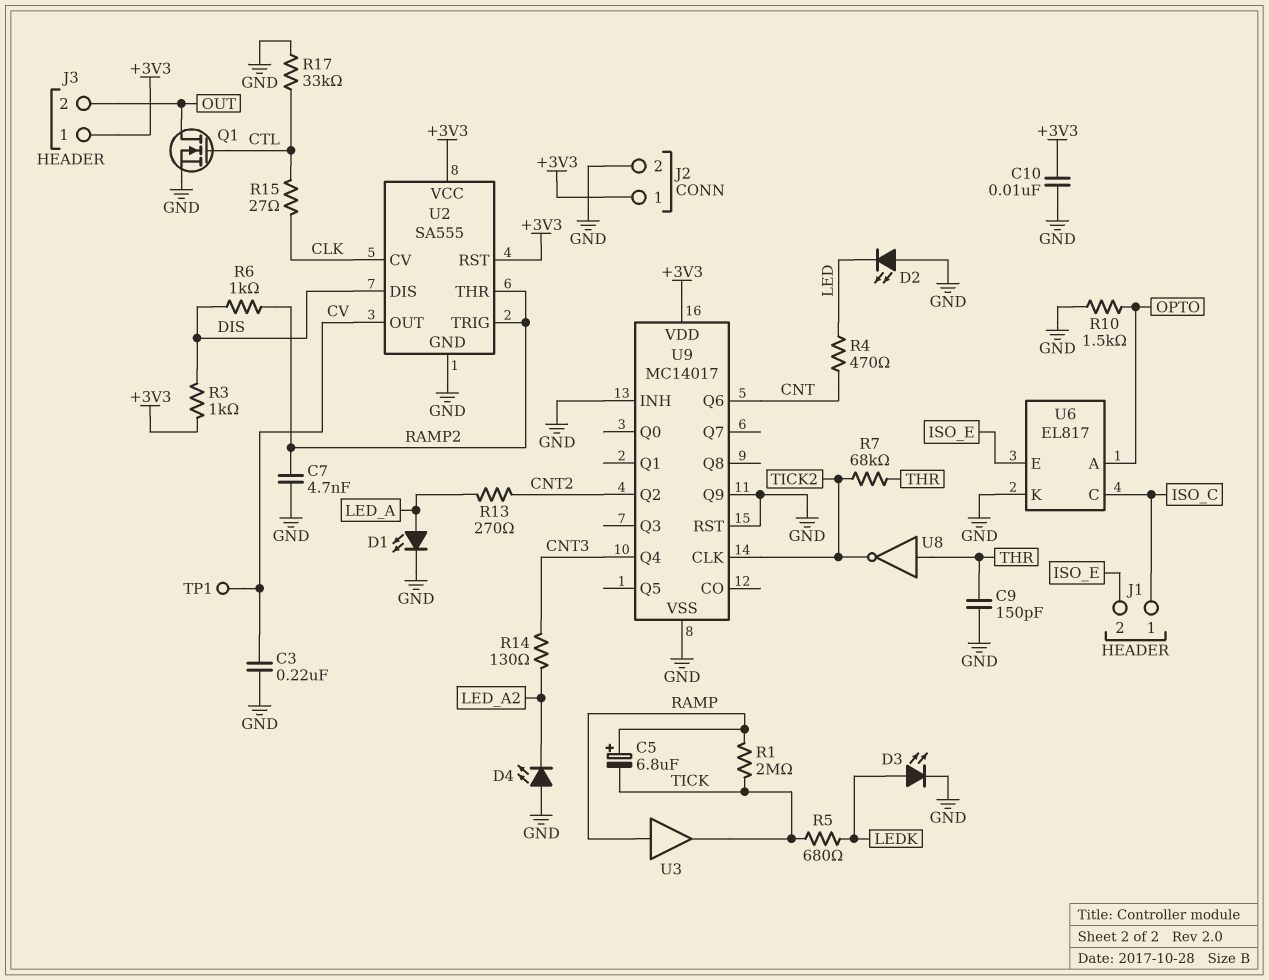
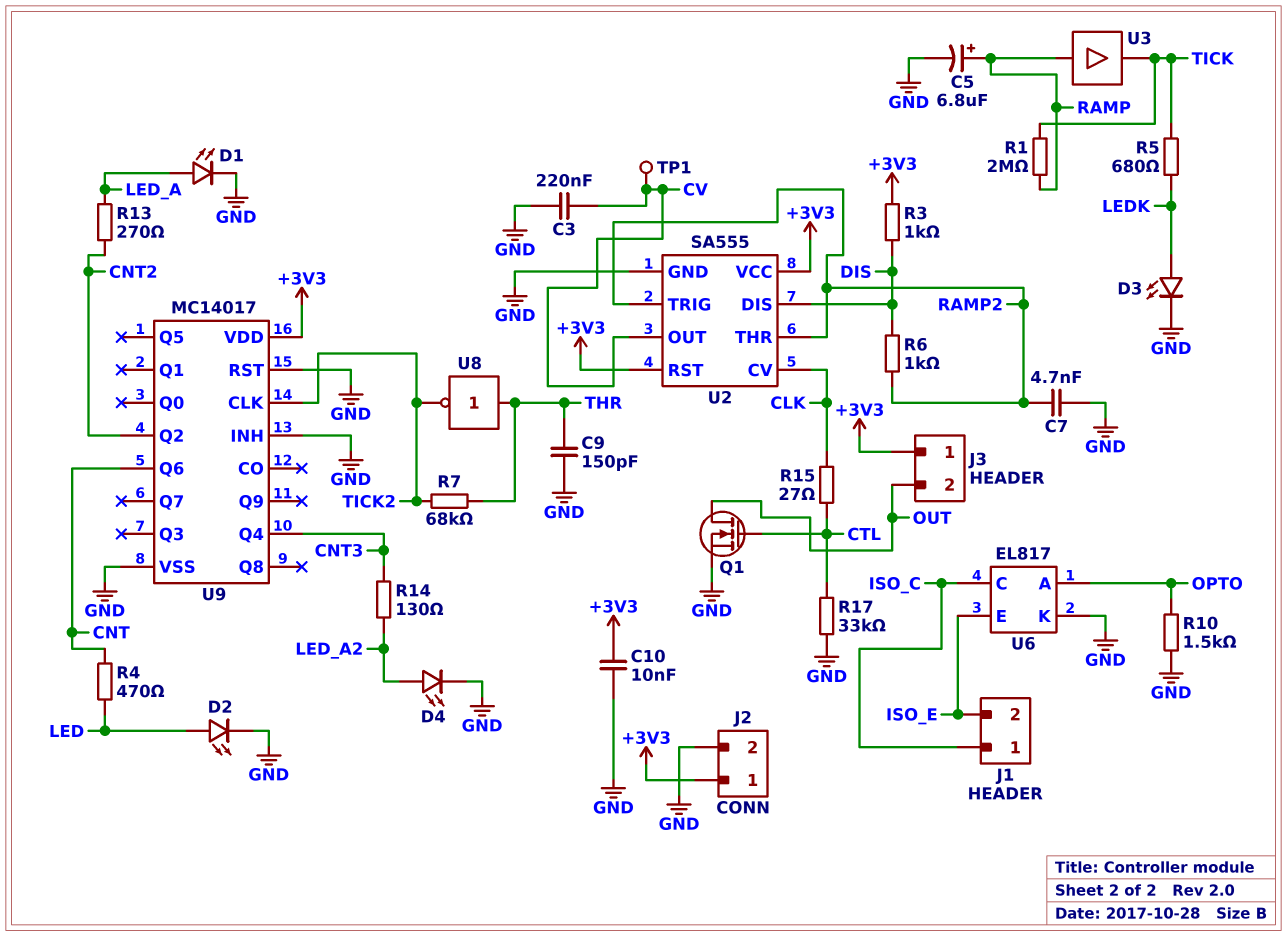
C5: 6.8uF (plus RAMP, minus TICK) -> 6.8uF (plus RAMP, minus GND)
D2: LED (A GND, K LED) -> LED (A LED, K GND)
D4: LED (A GND, K LED_A2) -> LED (A LED_A2, K GND)
U9 pin Q9: GND -> none

